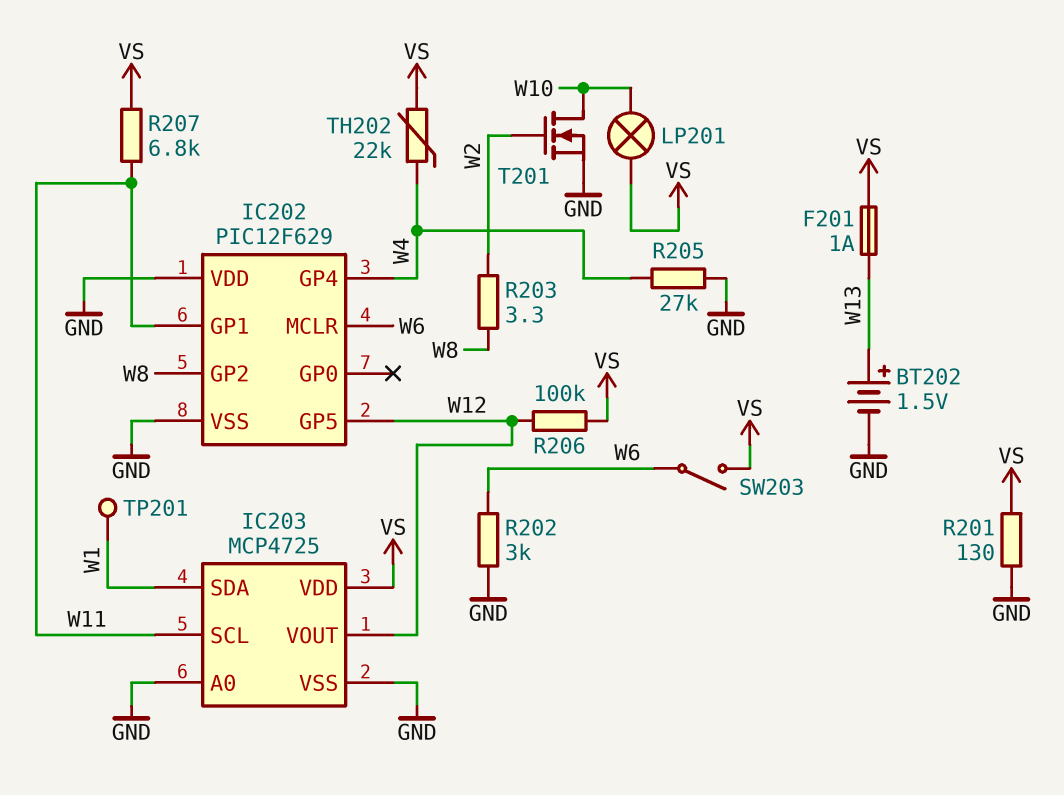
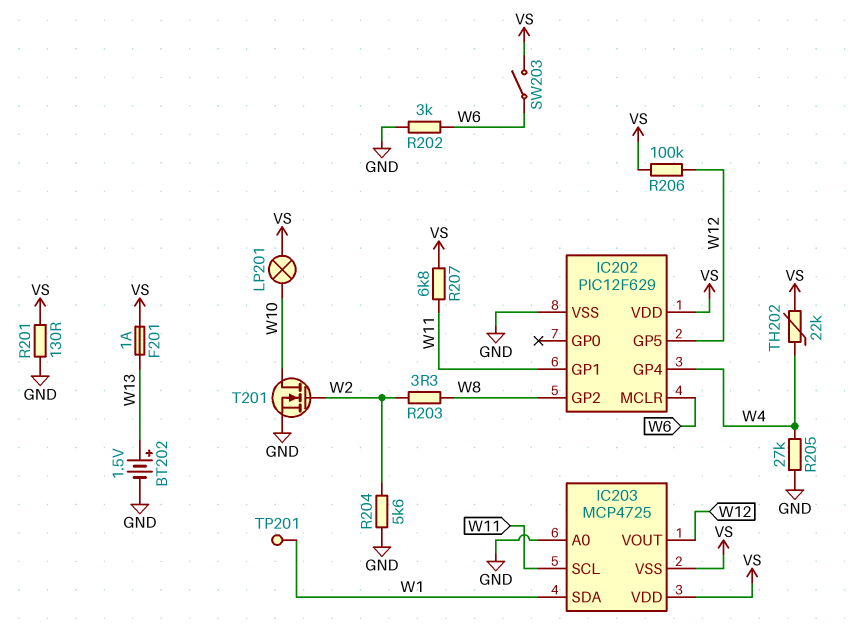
IC202 pin VDD: GND -> VS
IC203 pin VSS: GND -> VS
R204: none -> 5.6k (GND, W2)

